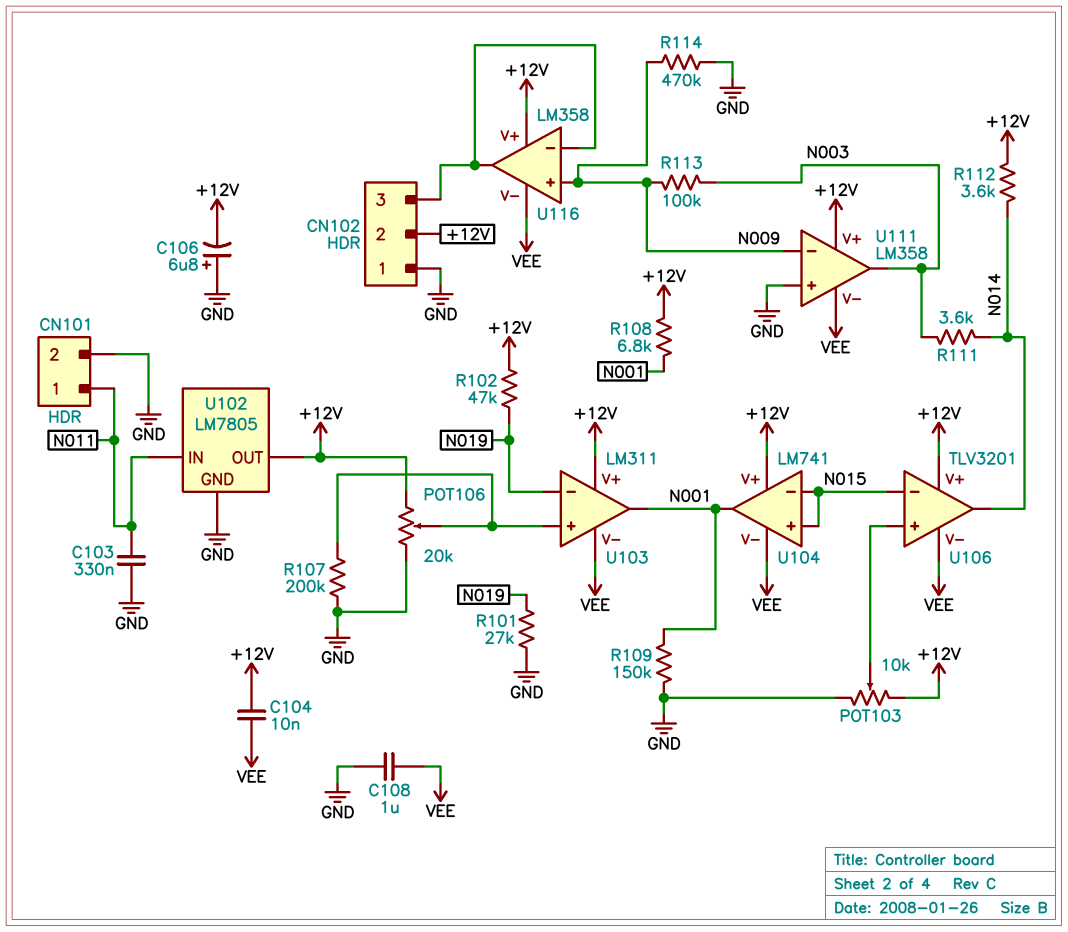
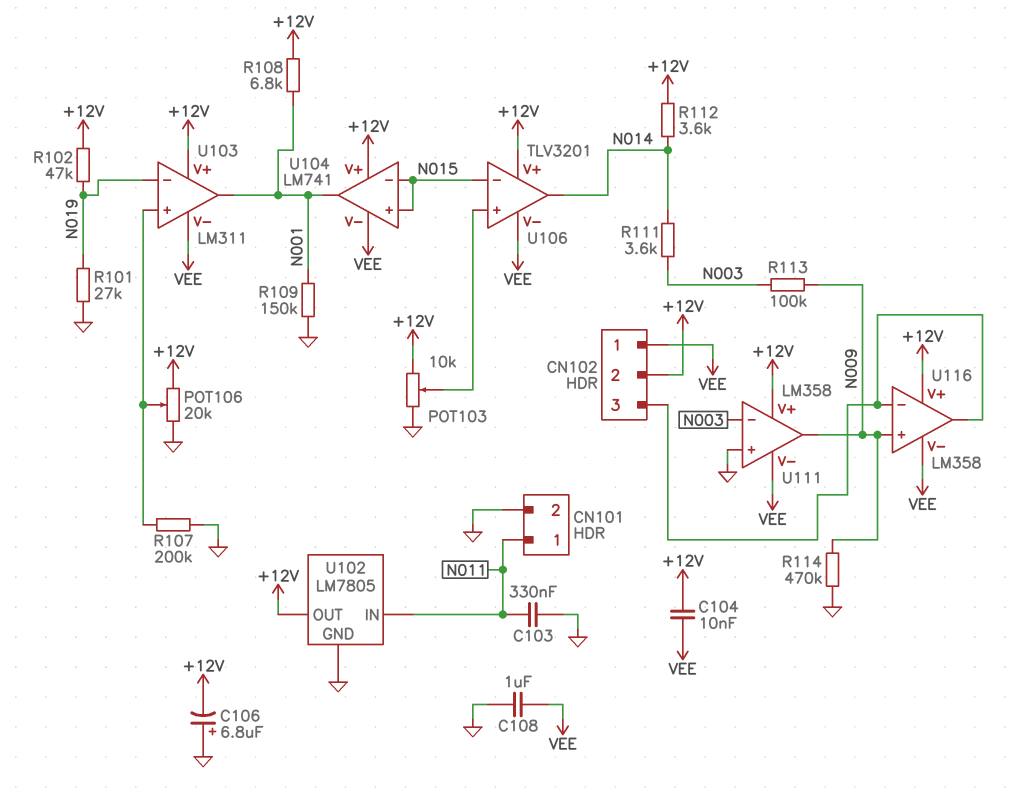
CN102 pin 1: GND -> VEE
U111 pin in-: N009 -> N003
U111 pin out: N003 -> N009

